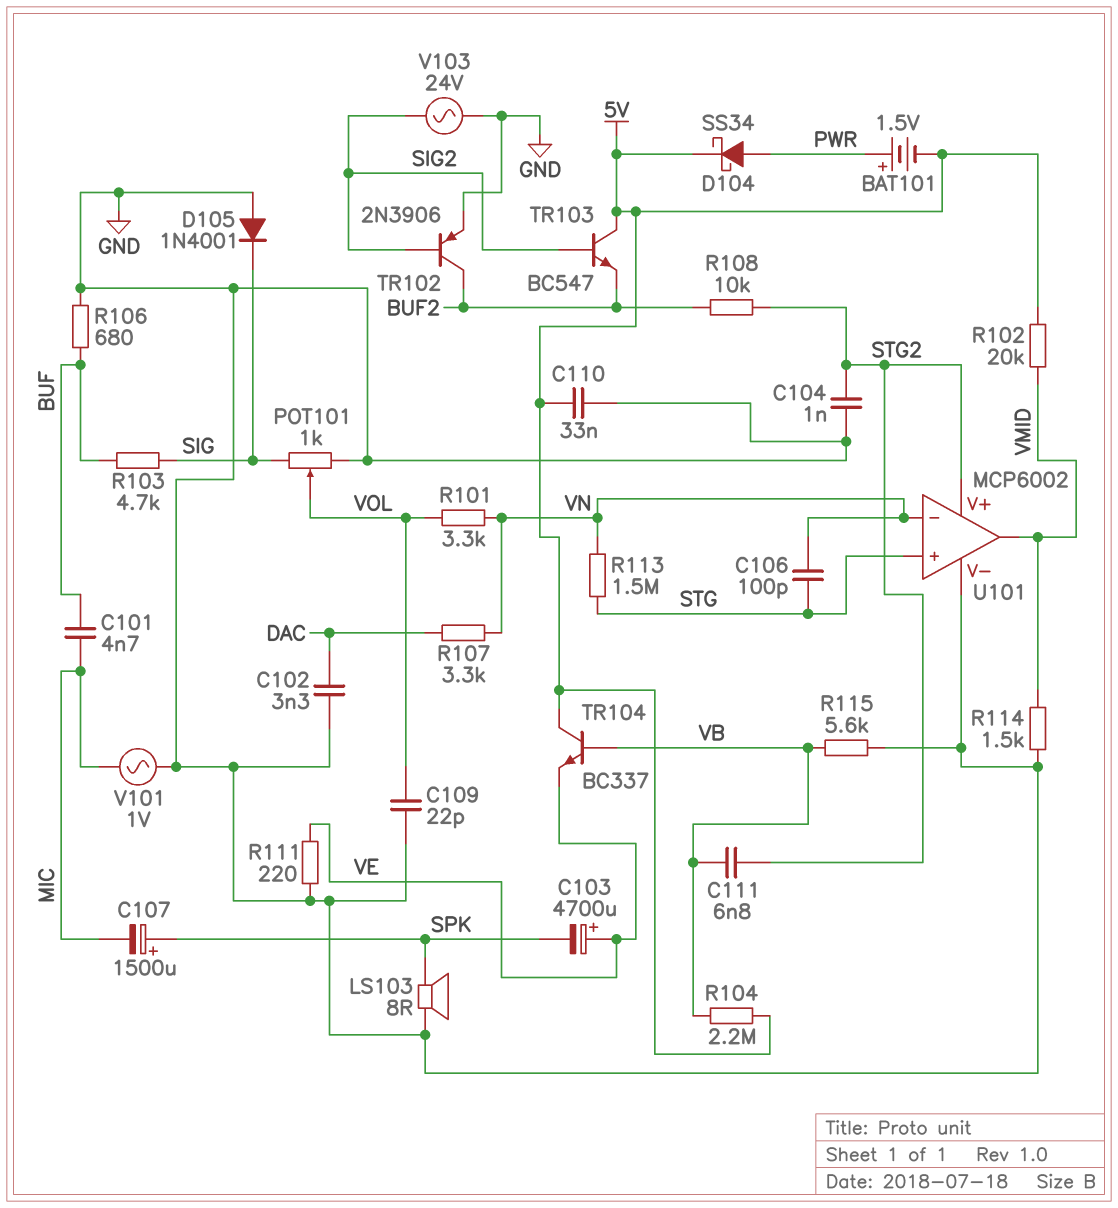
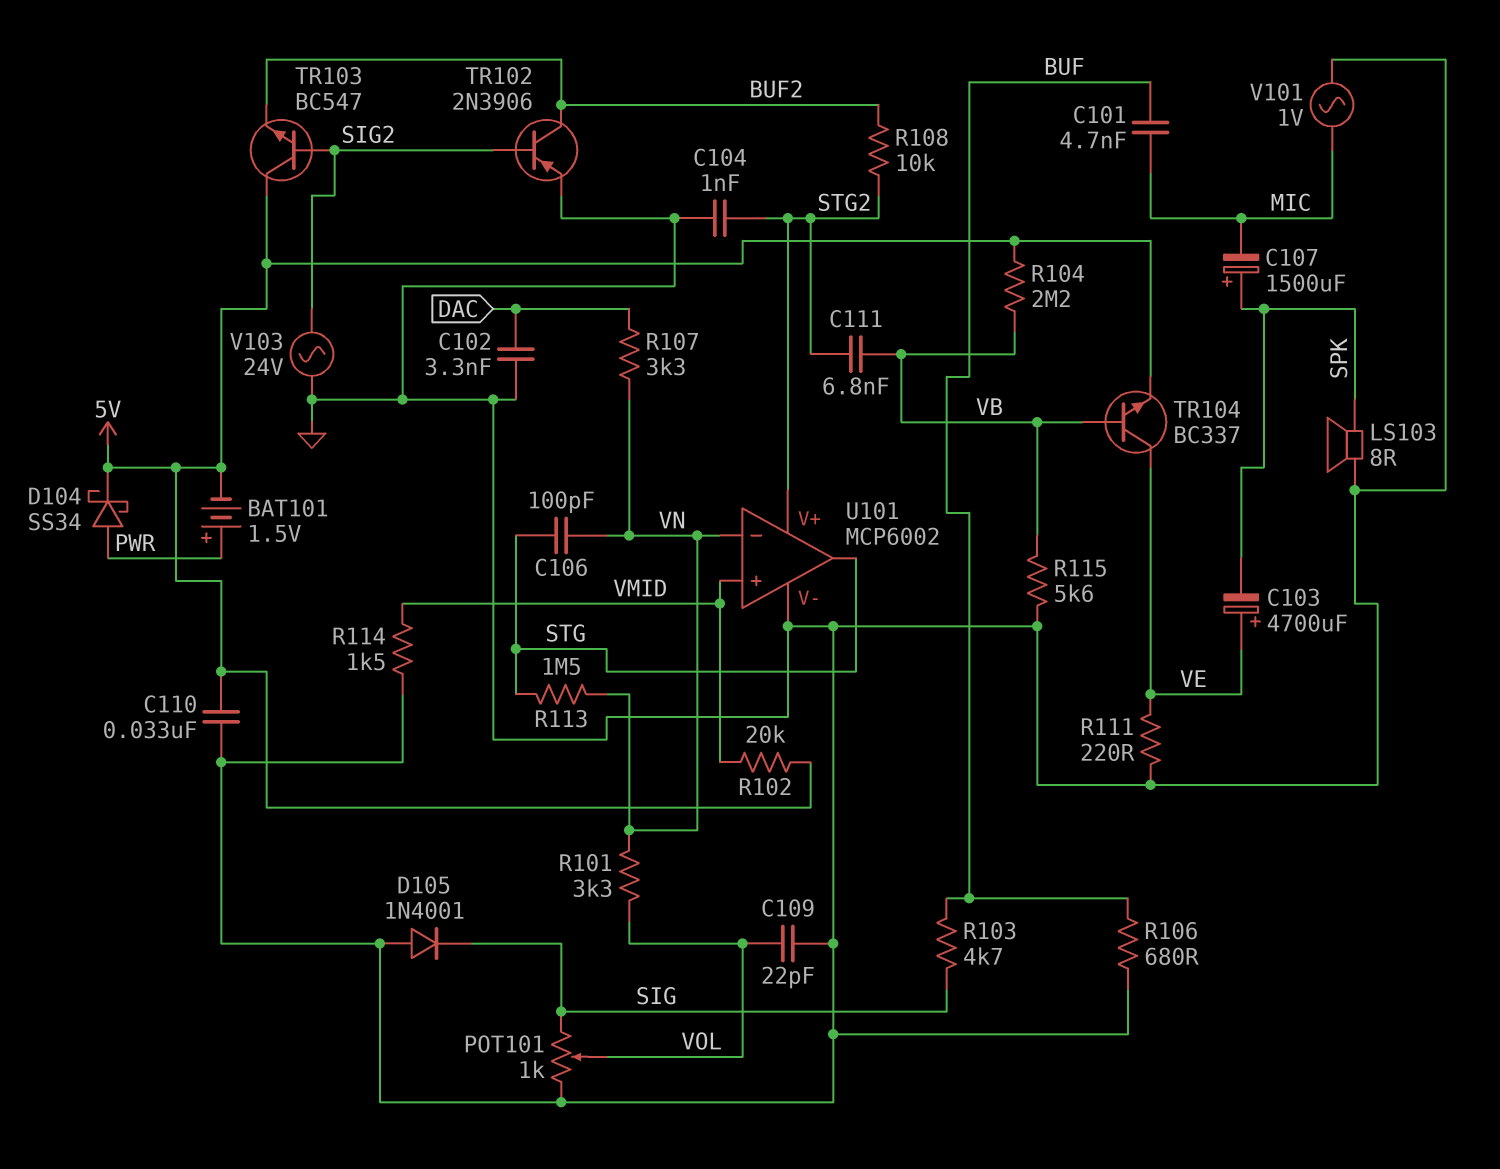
TR104: NPN BC337 (B VB, C 5V, E VE) -> NPN BC337 (B VB, C VE, E 5V)
U101 pin in+: STG -> VMID
U101 pin out: VMID -> STG

